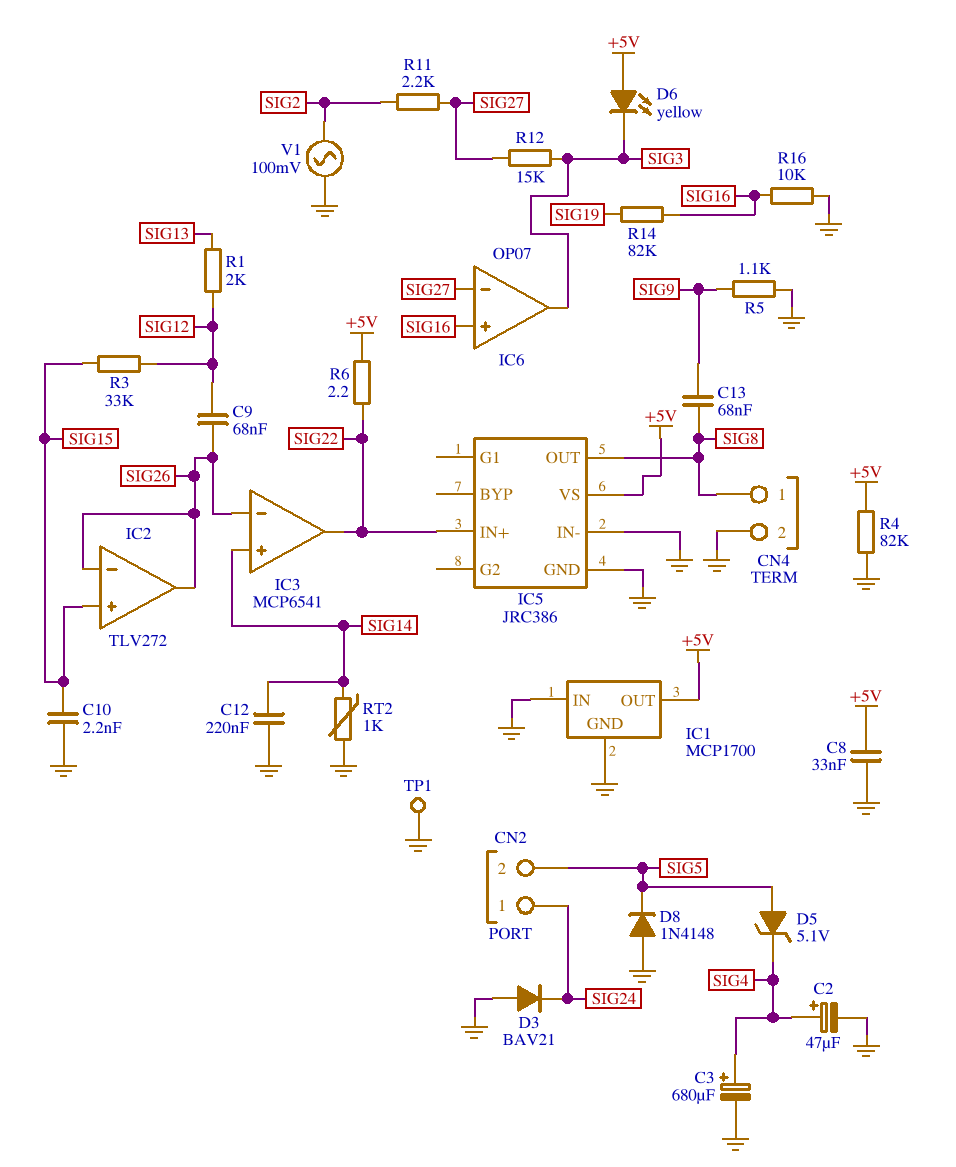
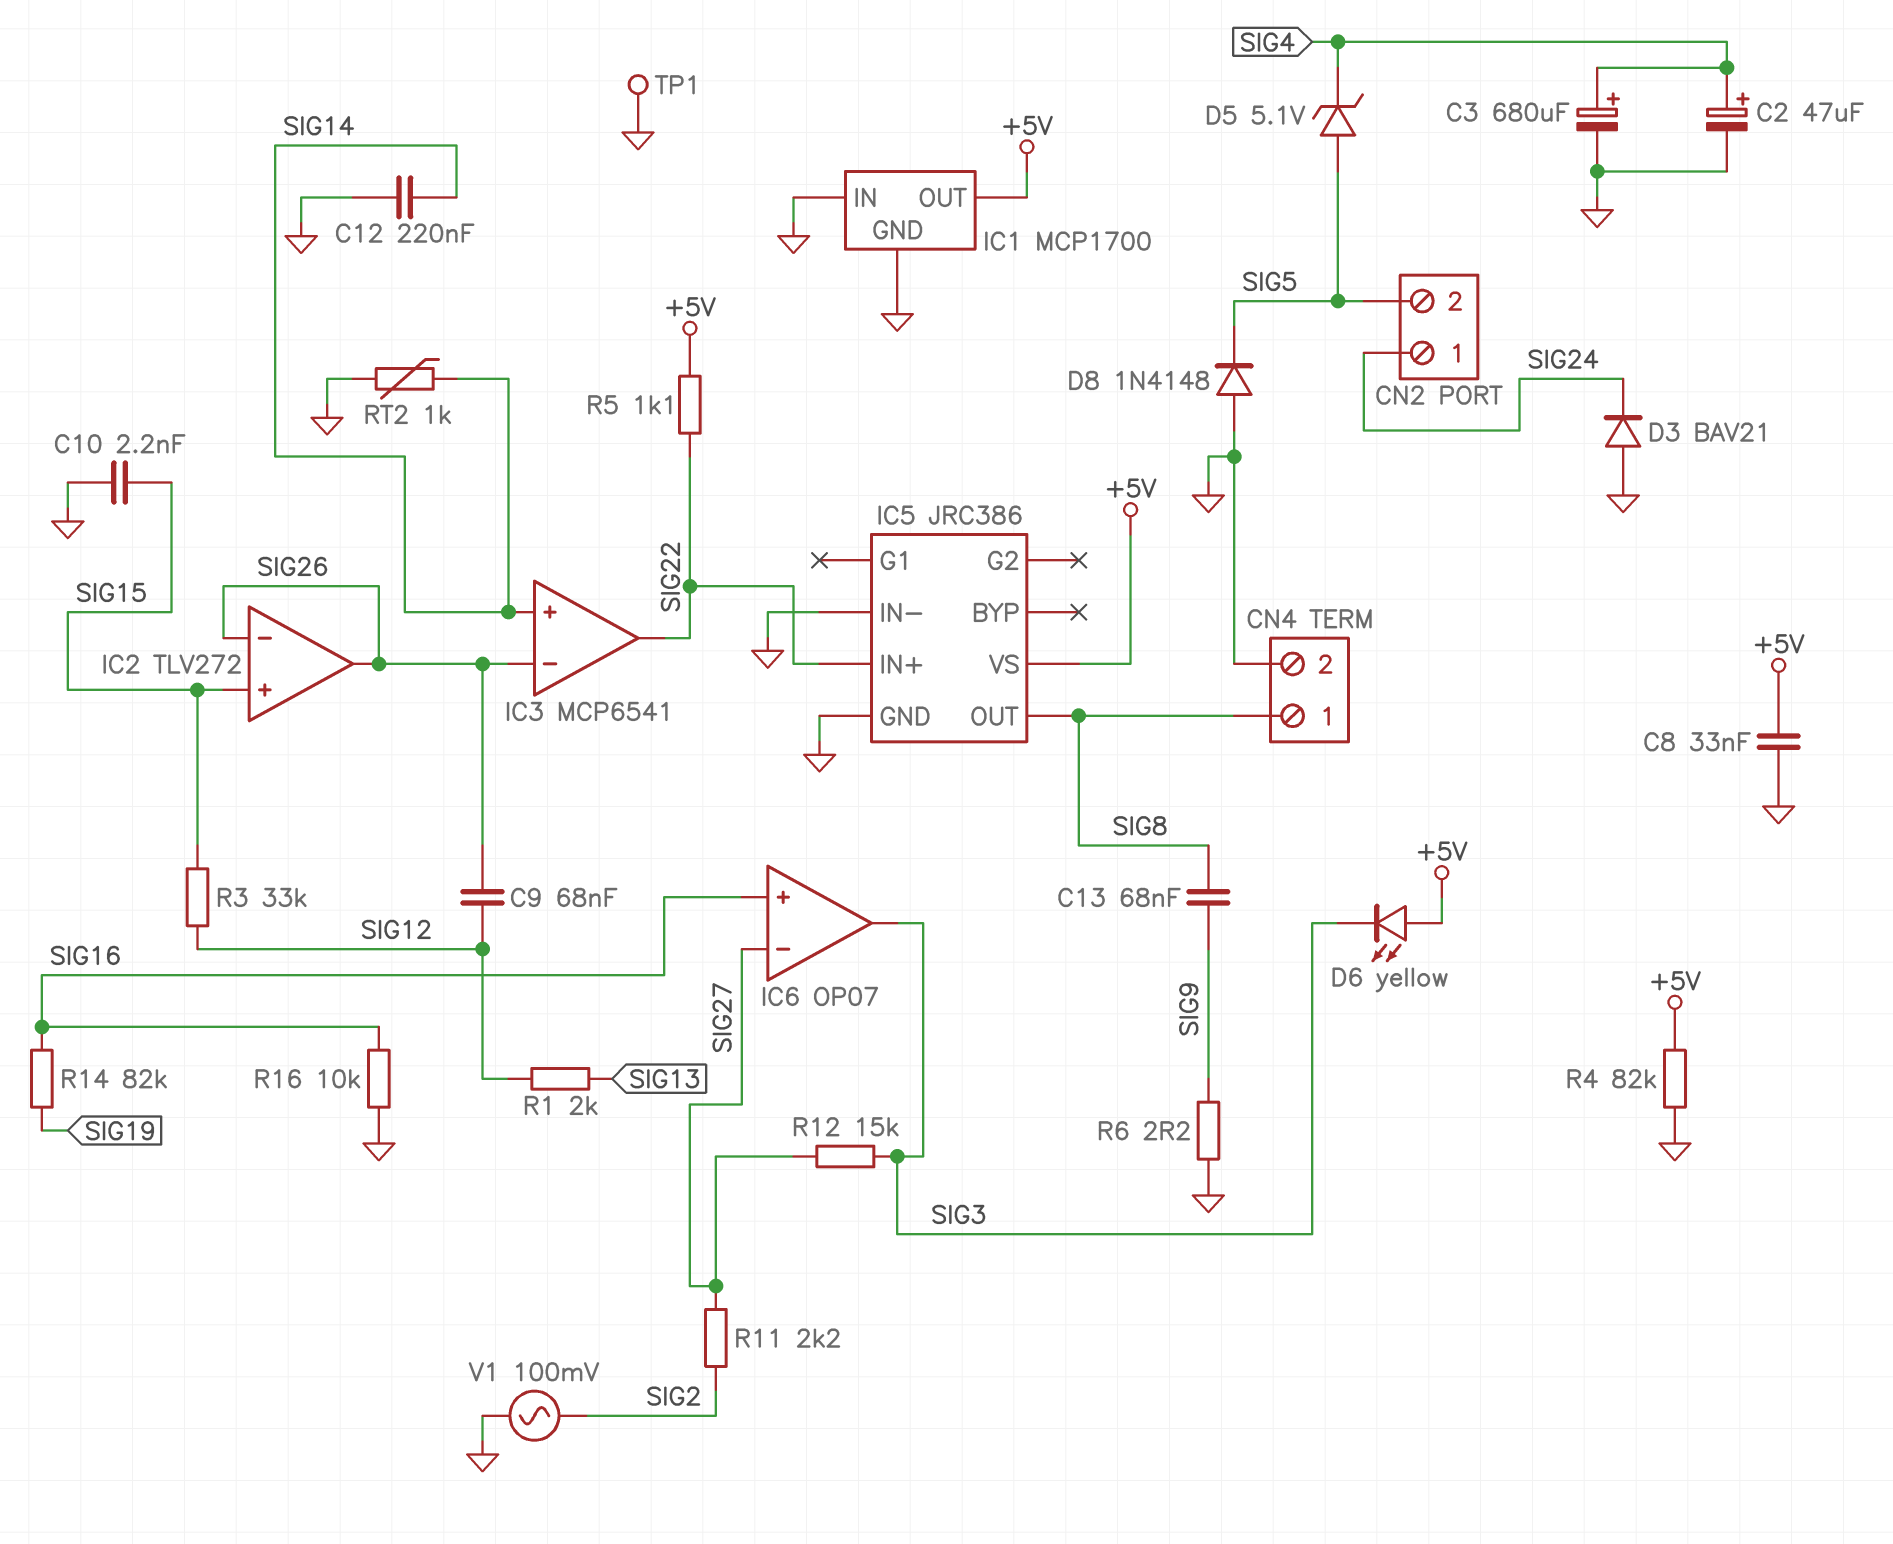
R5: 1.1k (GND, SIG9) -> 1.1k (+5V, SIG22)
R6: 2.2 (+5V, SIG22) -> 2.2 (GND, SIG9)

